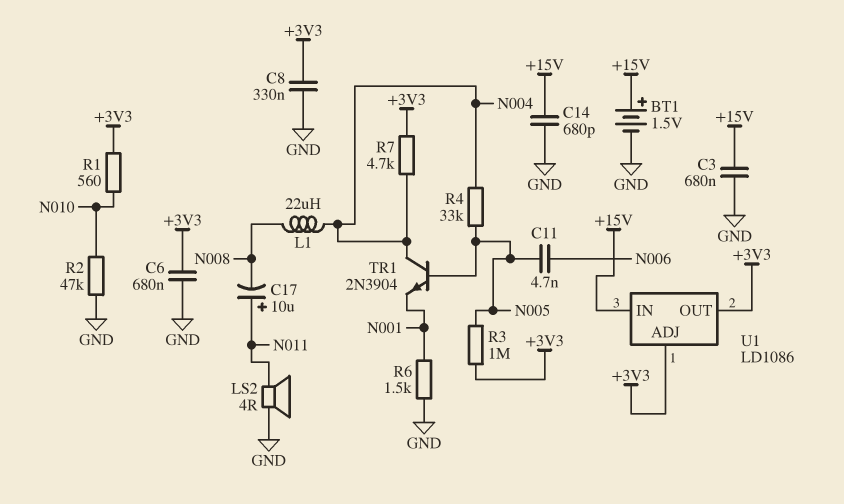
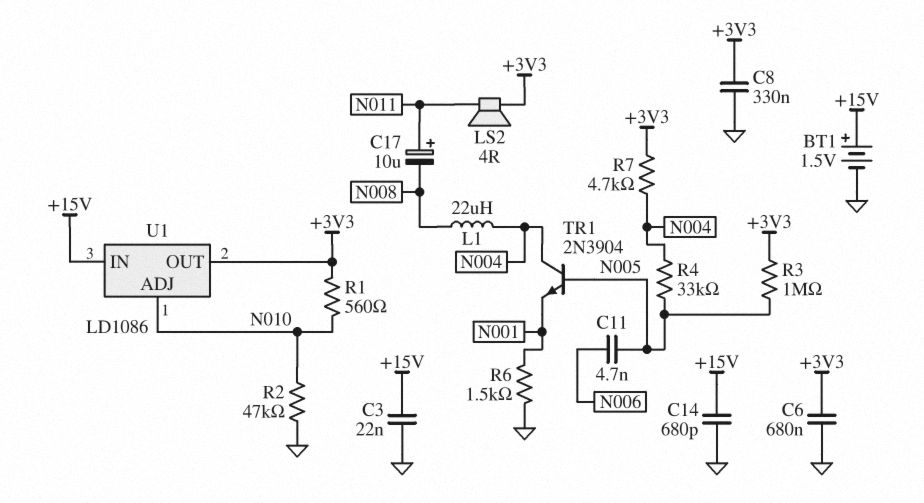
C3: 680nF (+15V, GND) -> 22nF (+15V, GND)
LS2: speaker 4R (GND, N011) -> speaker 4R (+3V3, N011)
U1 pin ADJ: +3V3 -> N010

